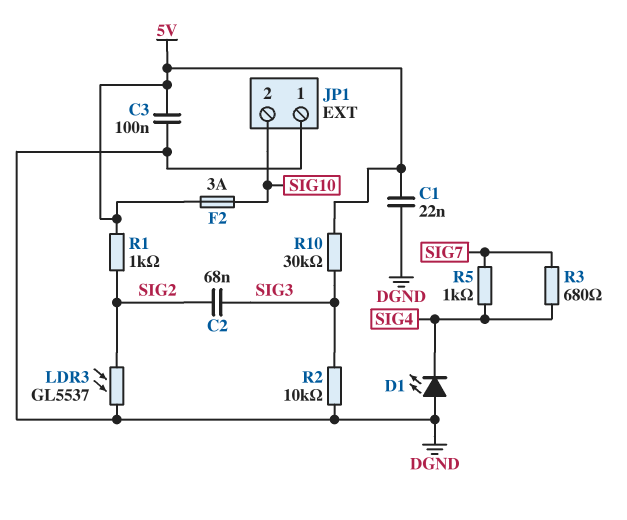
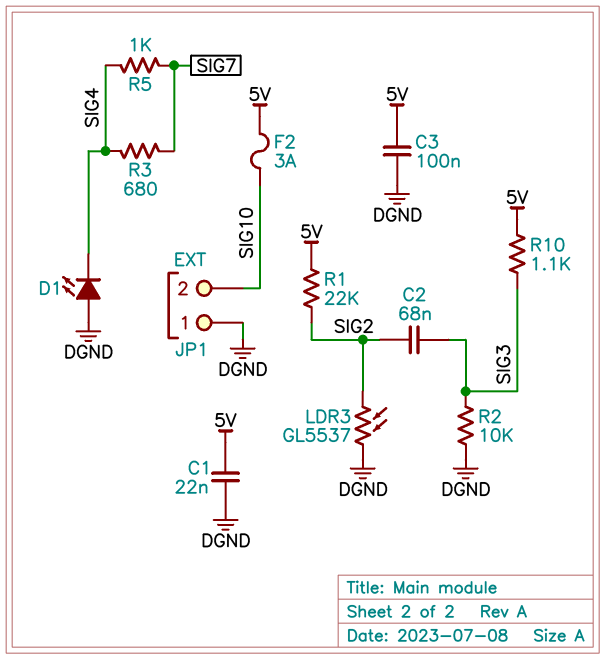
R1: 1k (5V, SIG2) -> 22k (5V, SIG2)
R10: 30k (5V, SIG3) -> 1.1k (5V, SIG3)

